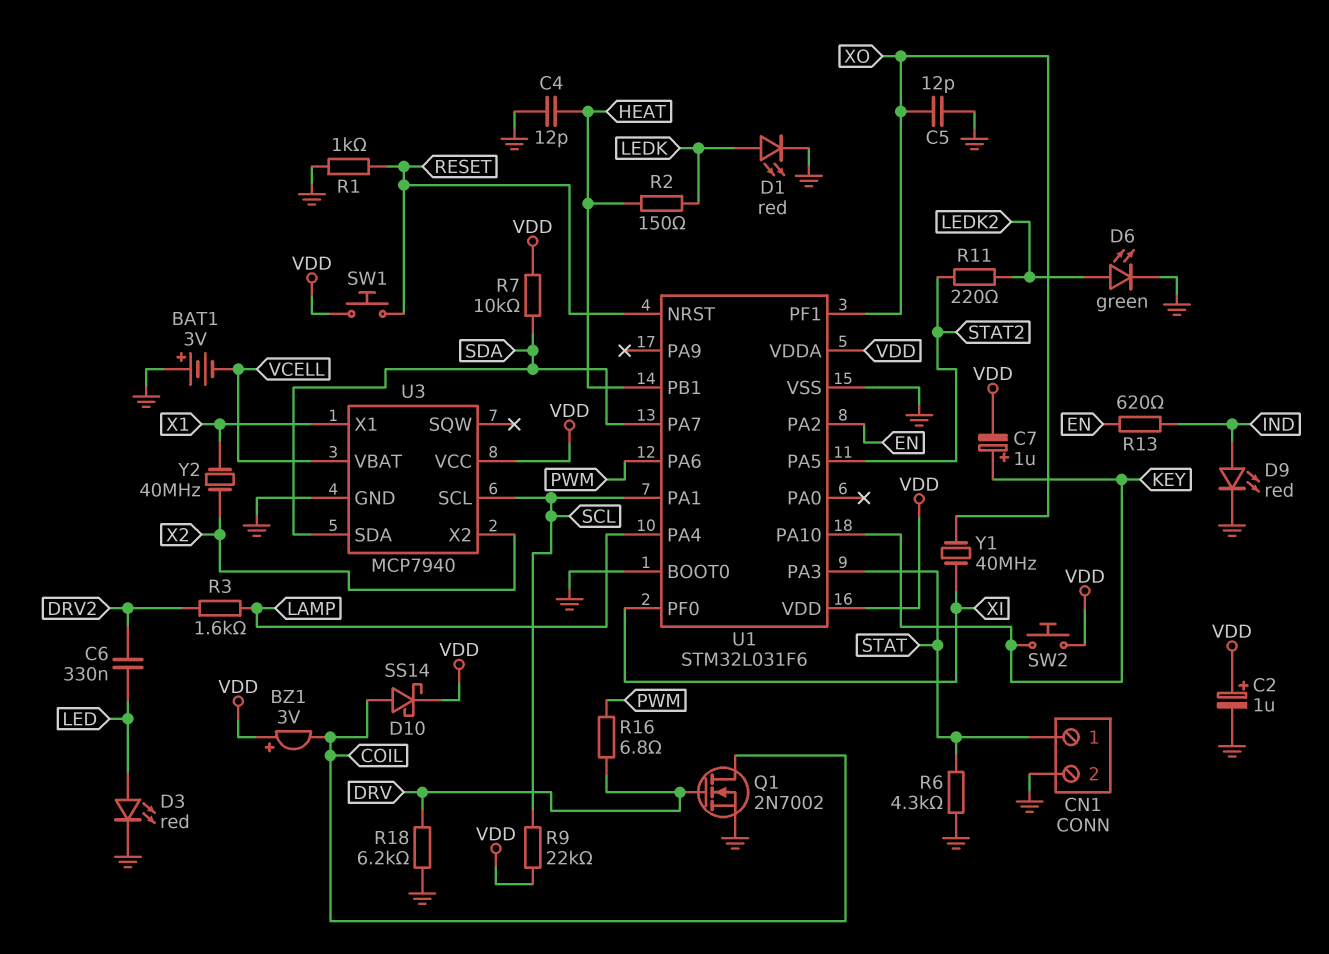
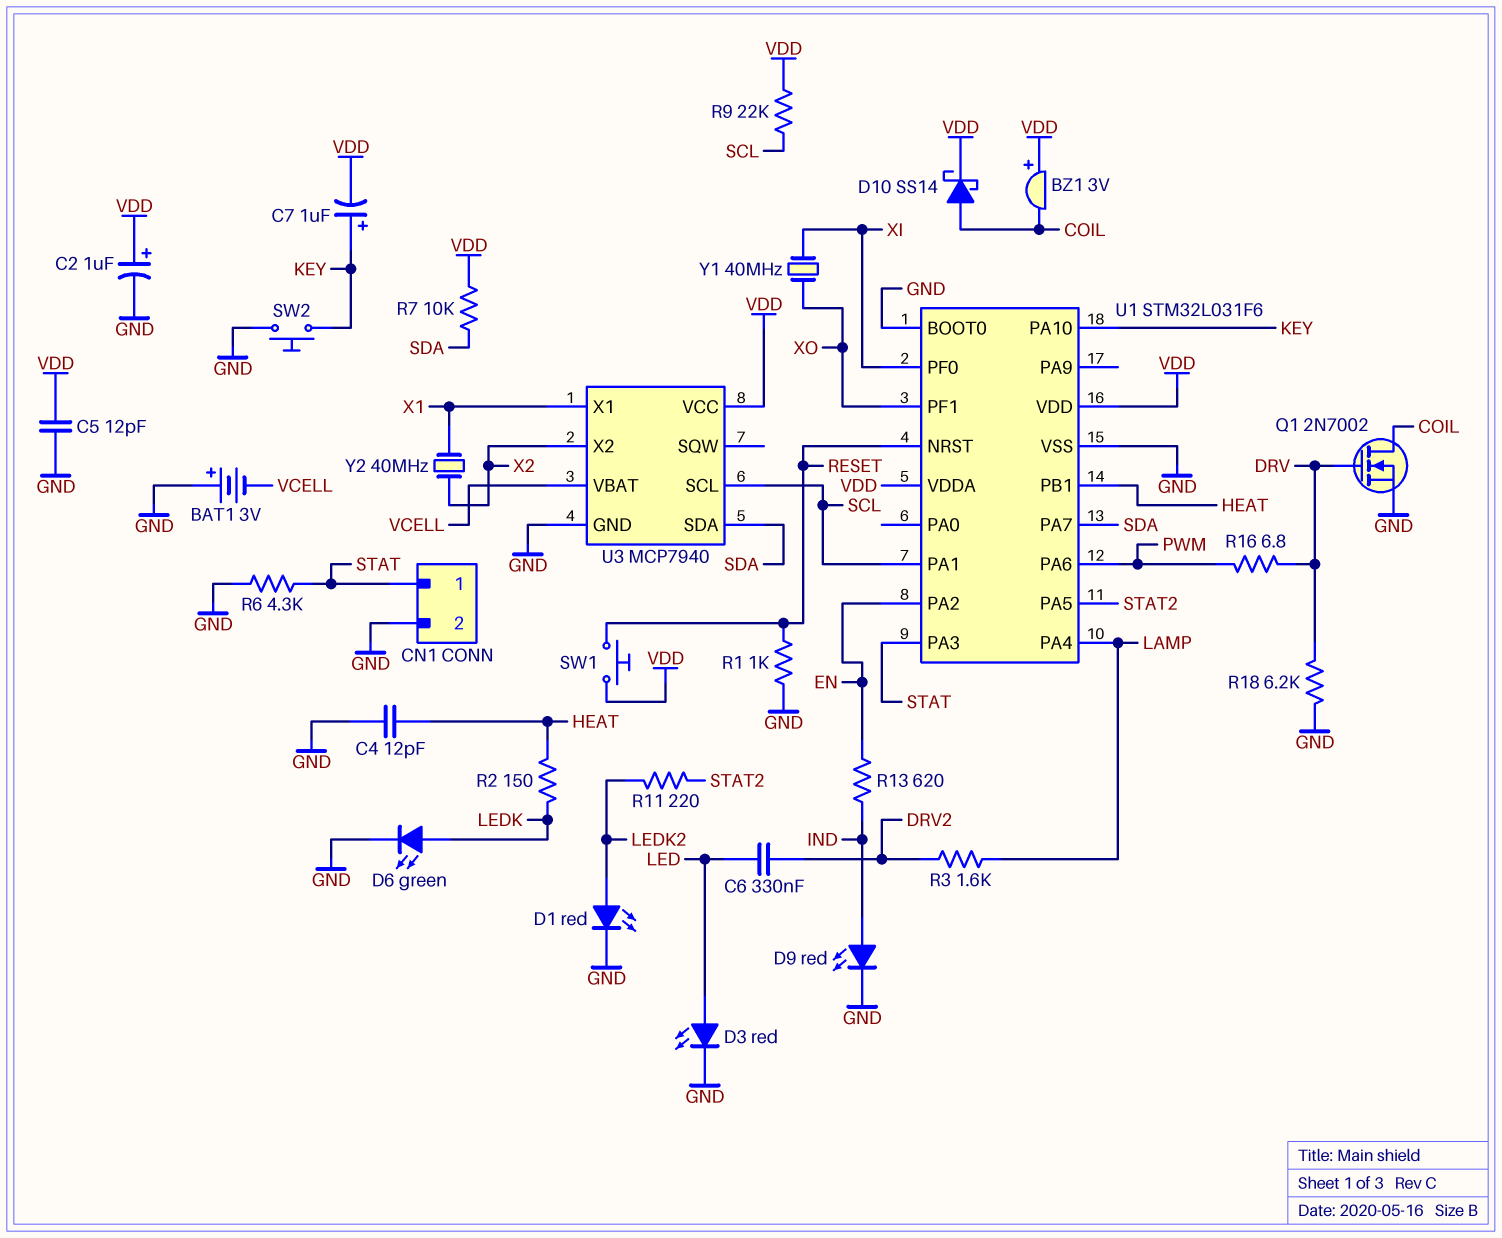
C5: 12pF (GND, XO) -> 12pF (GND, VDD)
D1: LED red (A LEDK, K GND) -> LED red (A LEDK2, K GND)
D6: LED green (A LEDK2, K GND) -> LED green (A LEDK, K GND)
SW2: button (KEY, VDD) -> button (GND, KEY)

